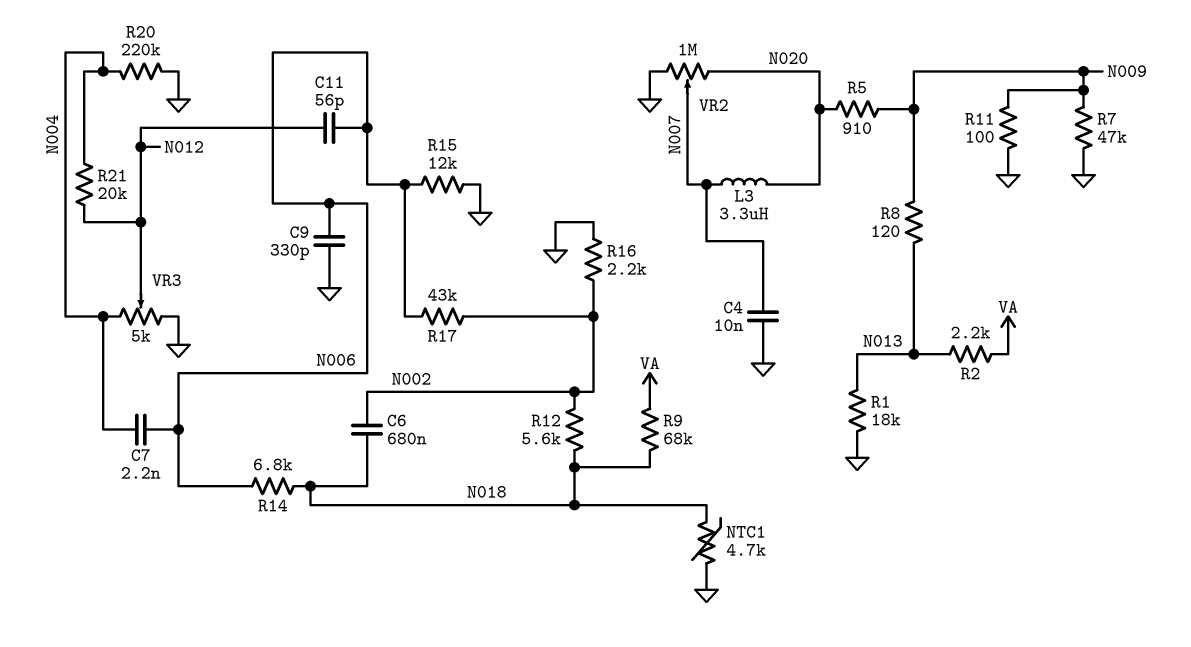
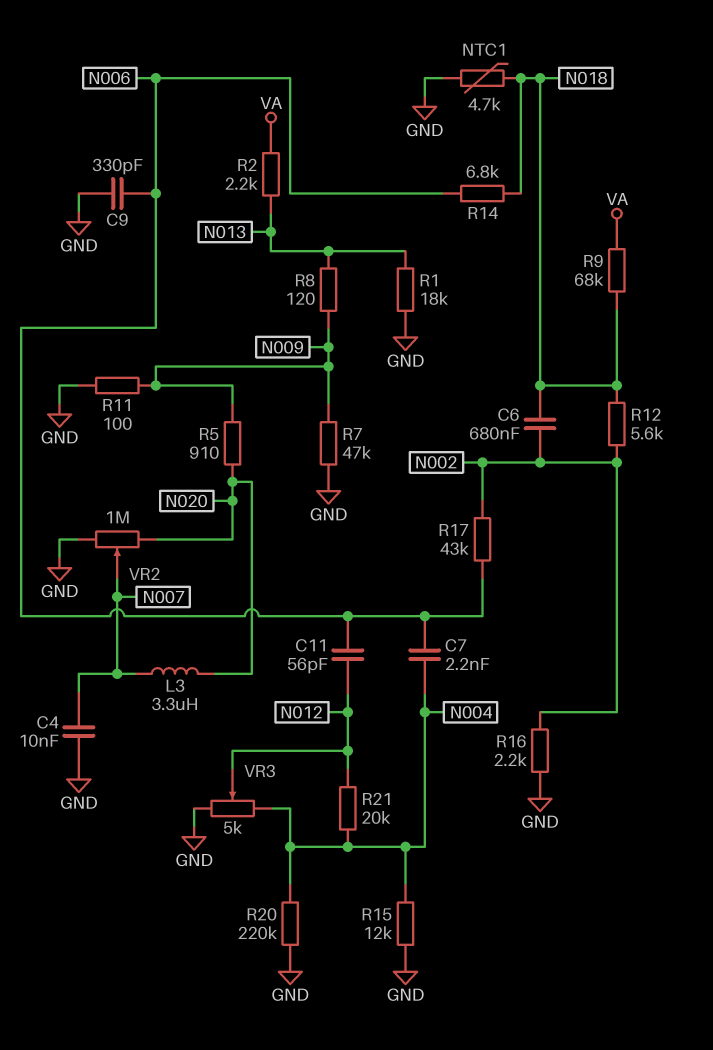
R15: 12k (GND, N006) -> 12k (GND, N004)

